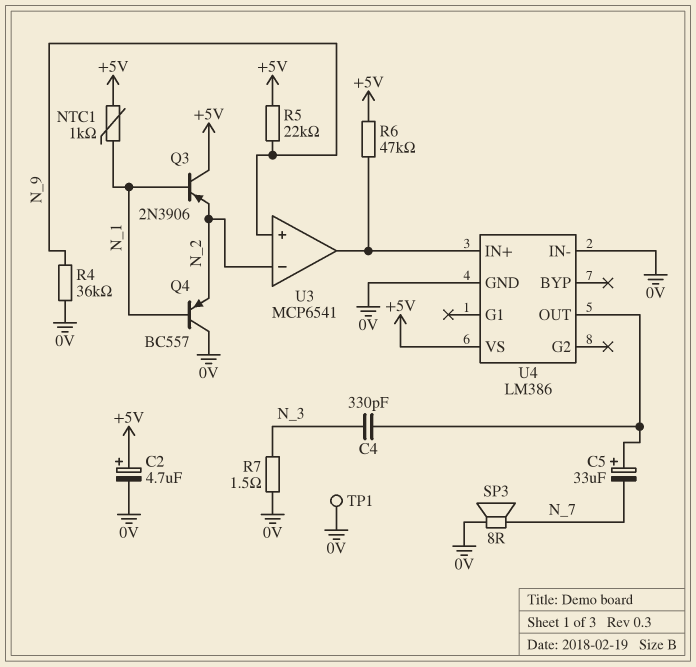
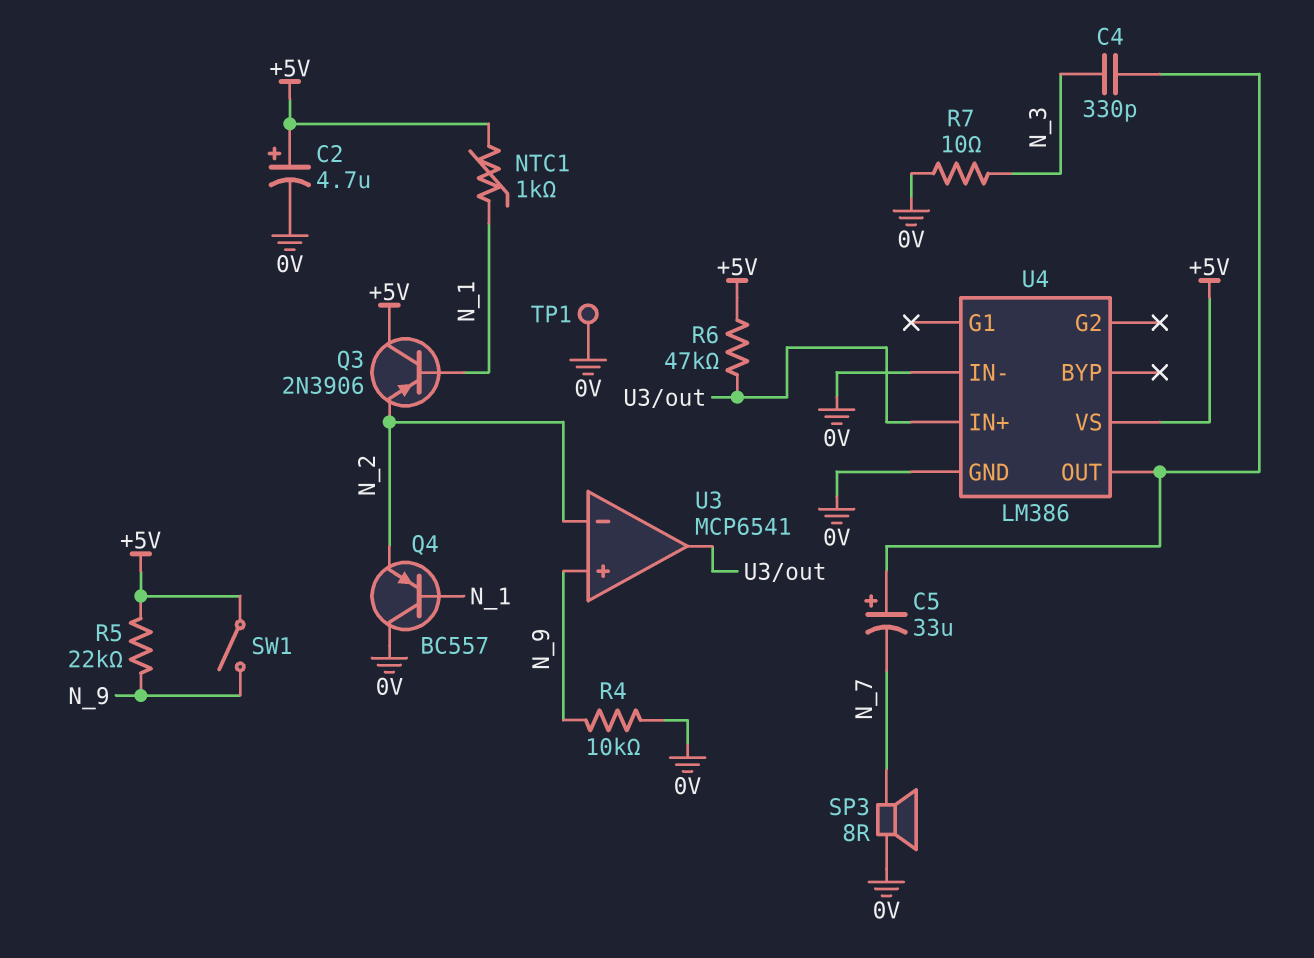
R4: 36k (0V, N_9) -> 10k (0V, N_9)
R7: 1.5 (0V, N_3) -> 10 (0V, N_3)
SW1: none -> switch (+5V, N_9)

